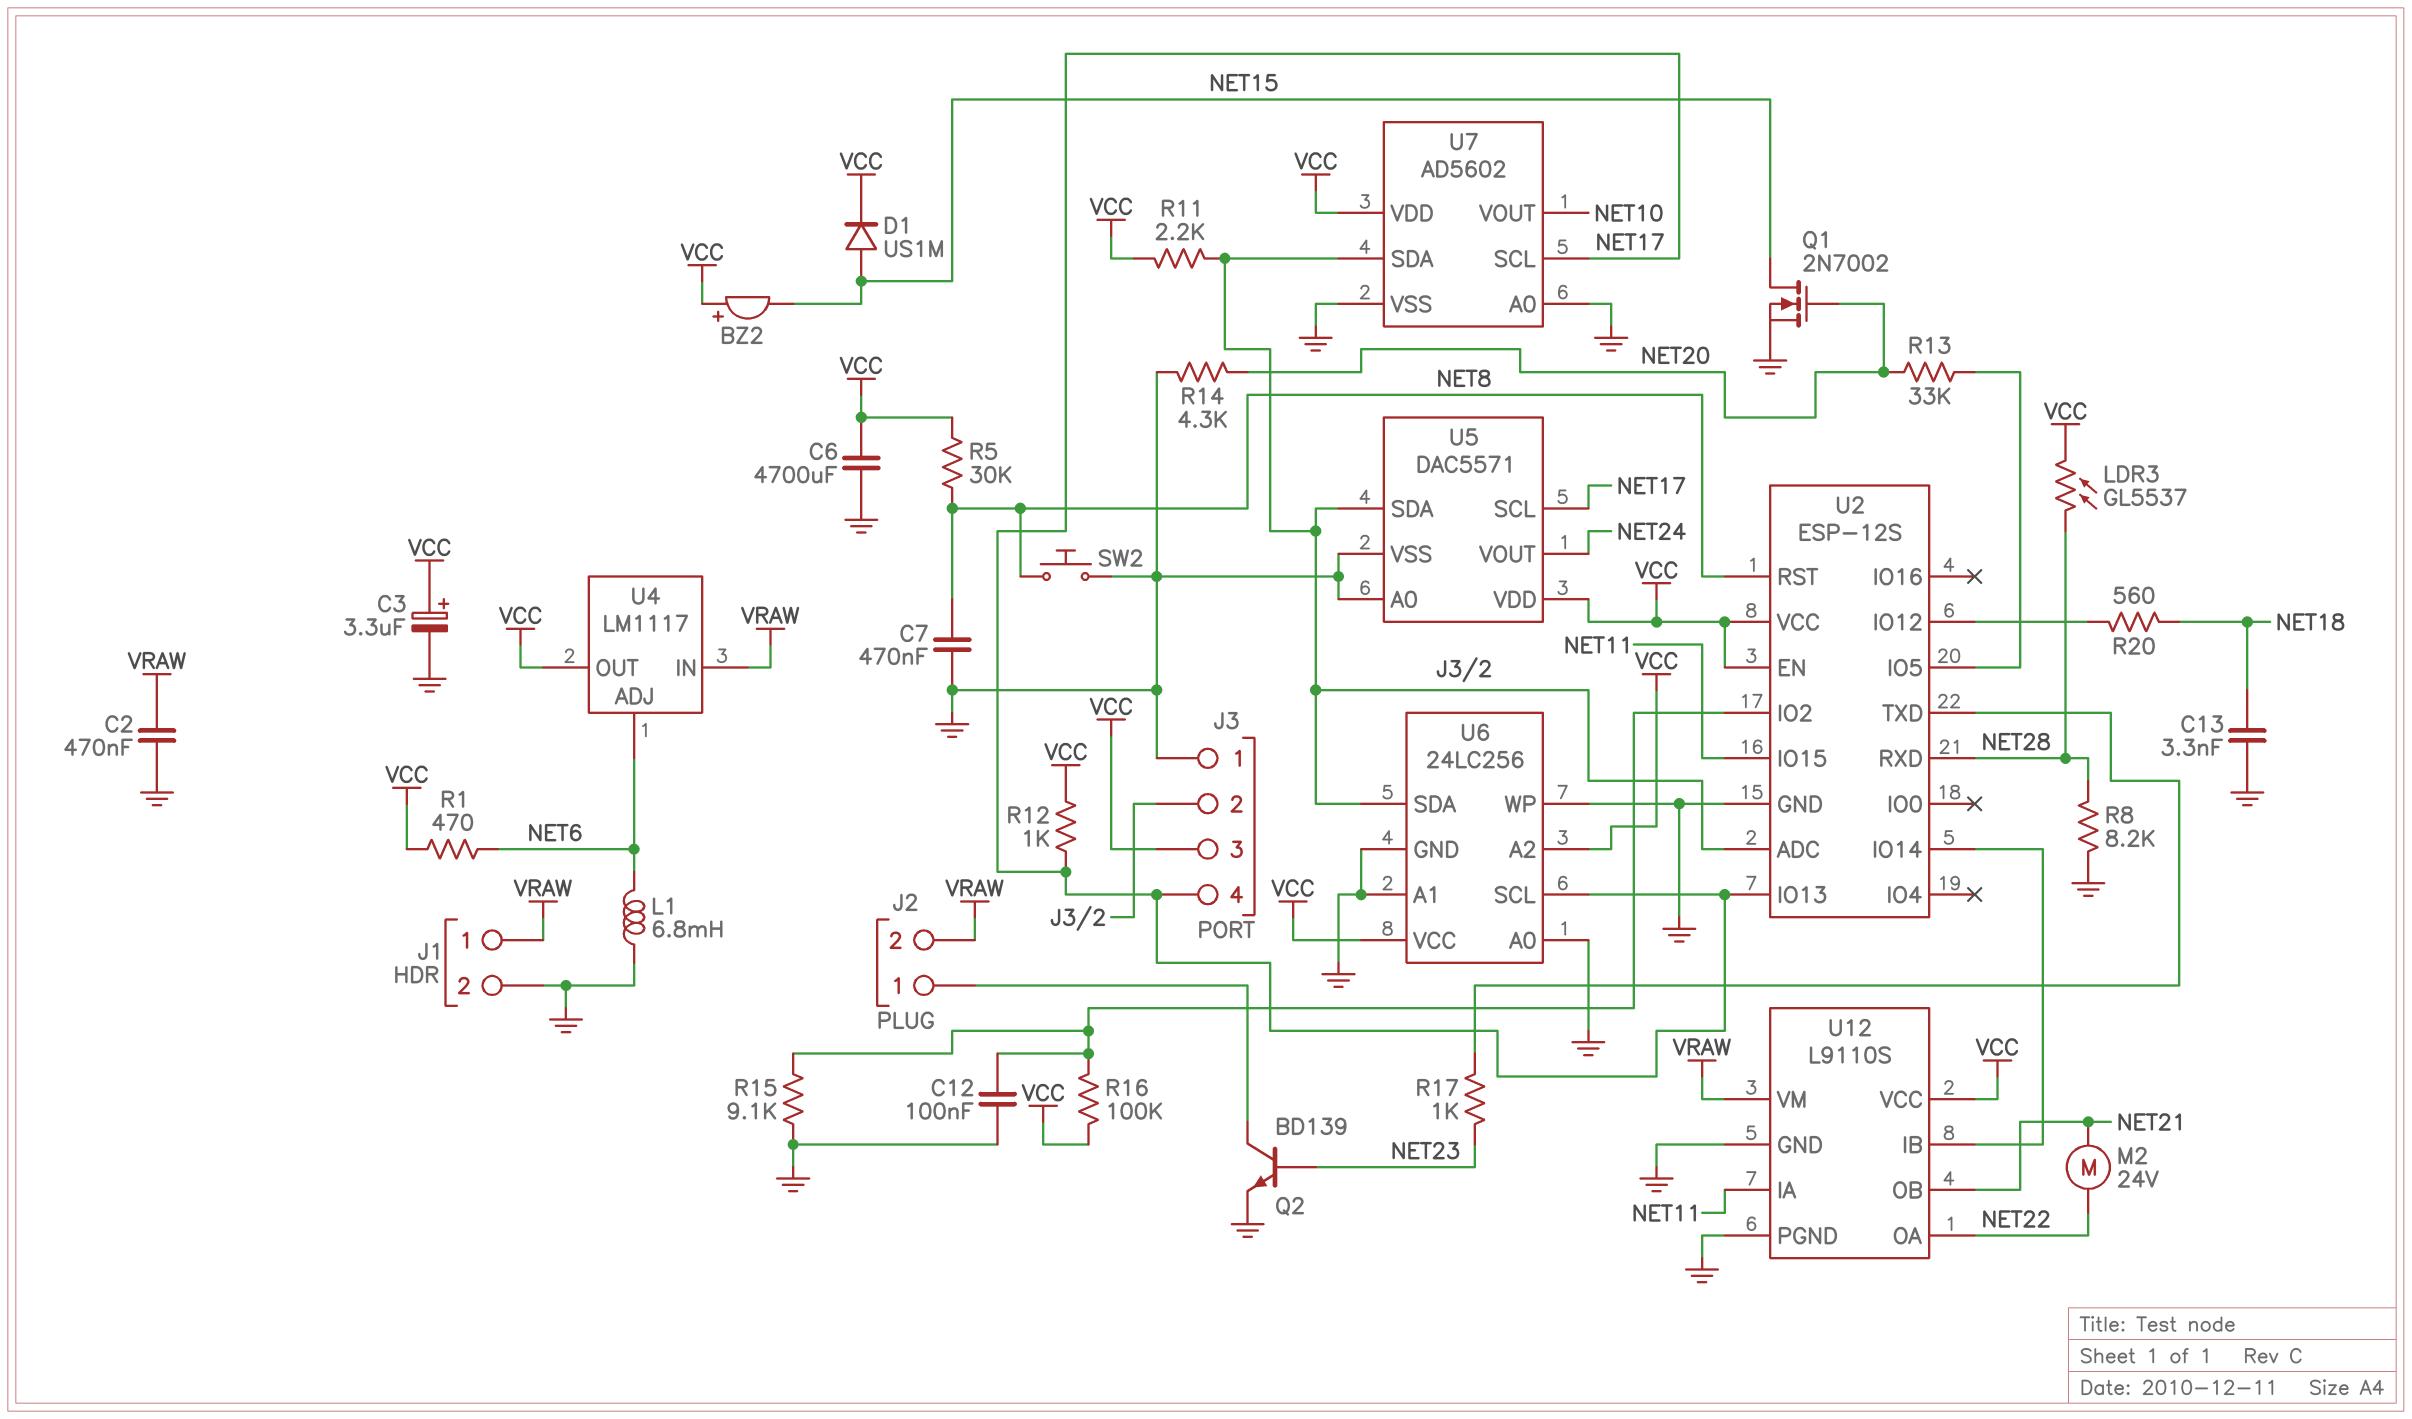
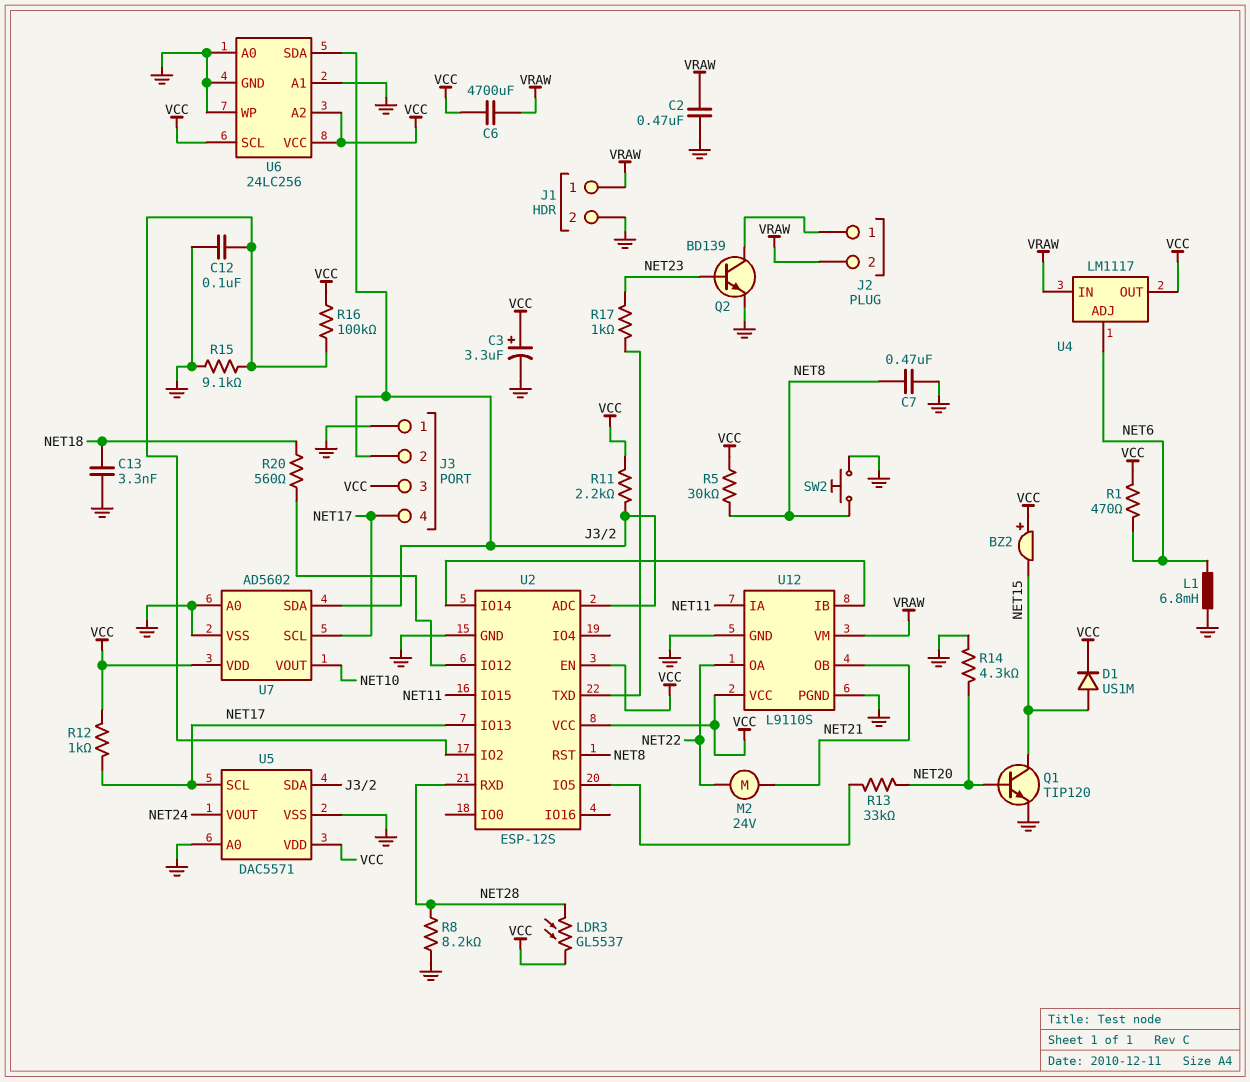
C6: 4700uF (GND, VCC) -> 4700uF (VCC, VRAW)
Q1: NMOS 2N7002 (G NET20, D NET15, S GND) -> NPN TIP120 (B NET20, C NET15, E GND)
U6 pin SCL: NET17 -> VCC

